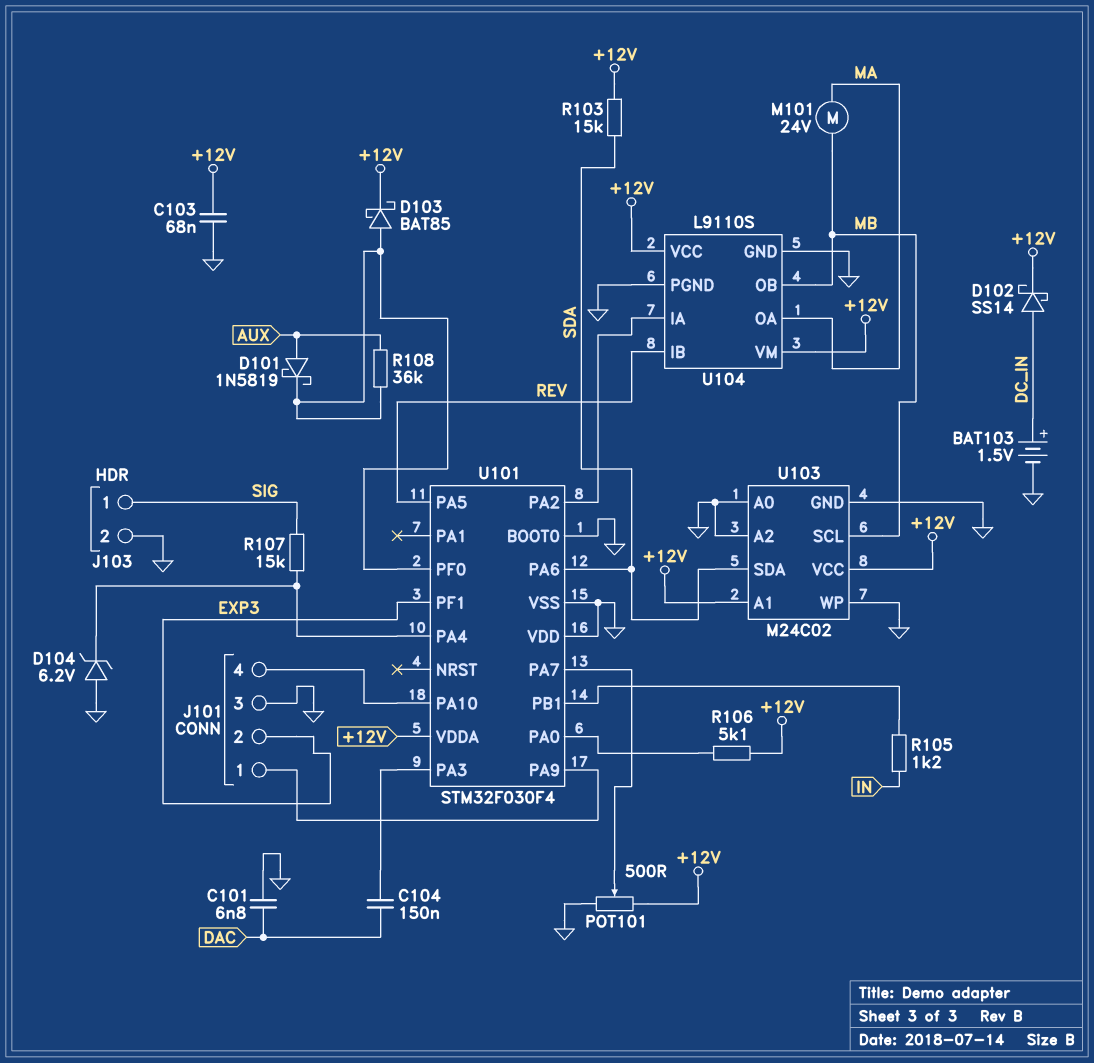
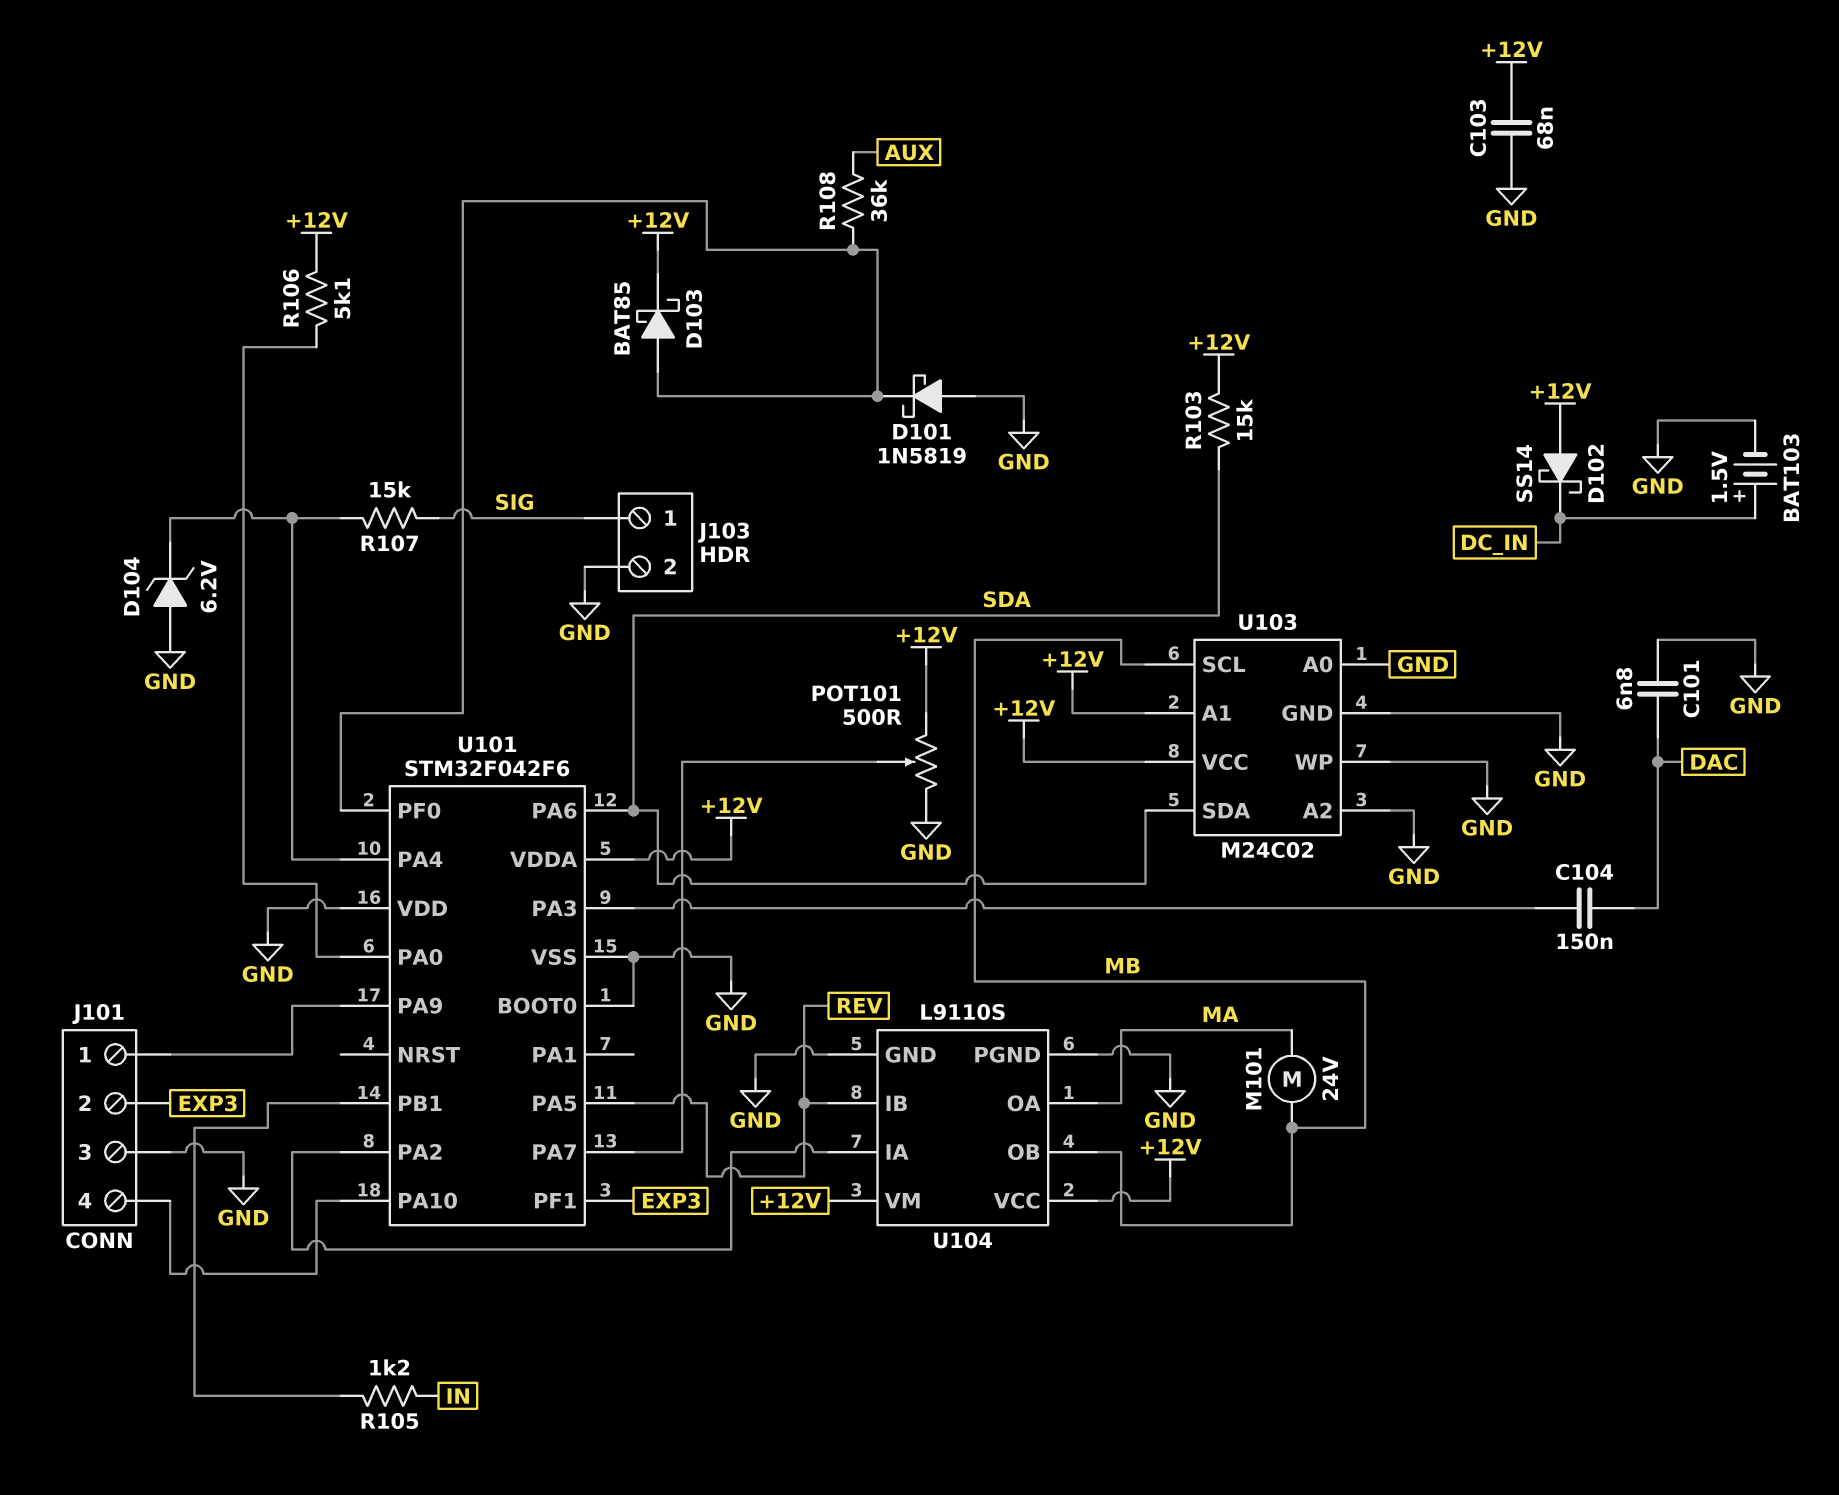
D101: schottky 1N5819 (A AUX, K U101/PF0) -> schottky 1N5819 (A GND, K U101/PF0)
D102: schottky SS14 (A DC_IN, K +12V) -> schottky SS14 (A +12V, K DC_IN)
U101: STM32F030F4 -> STM32F042F6

